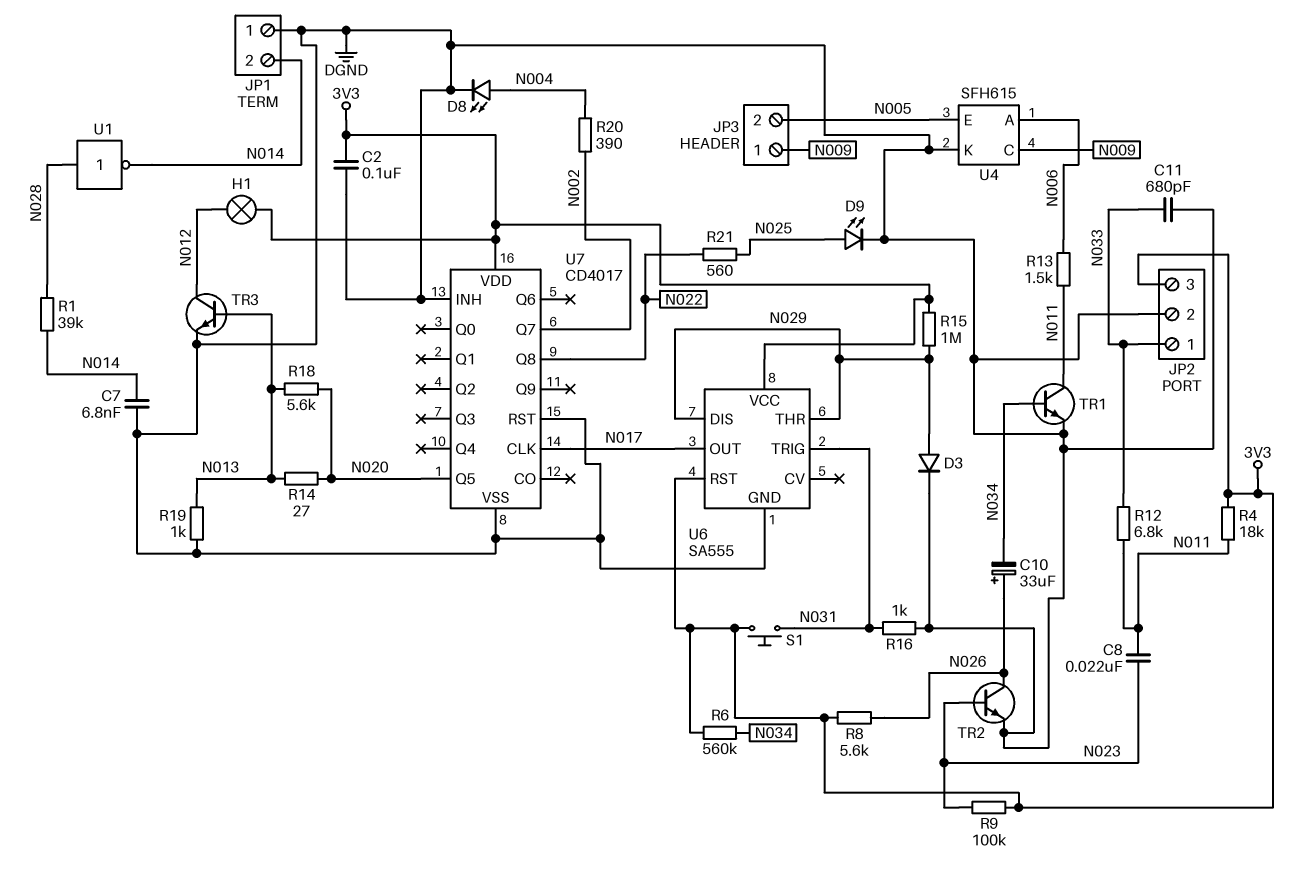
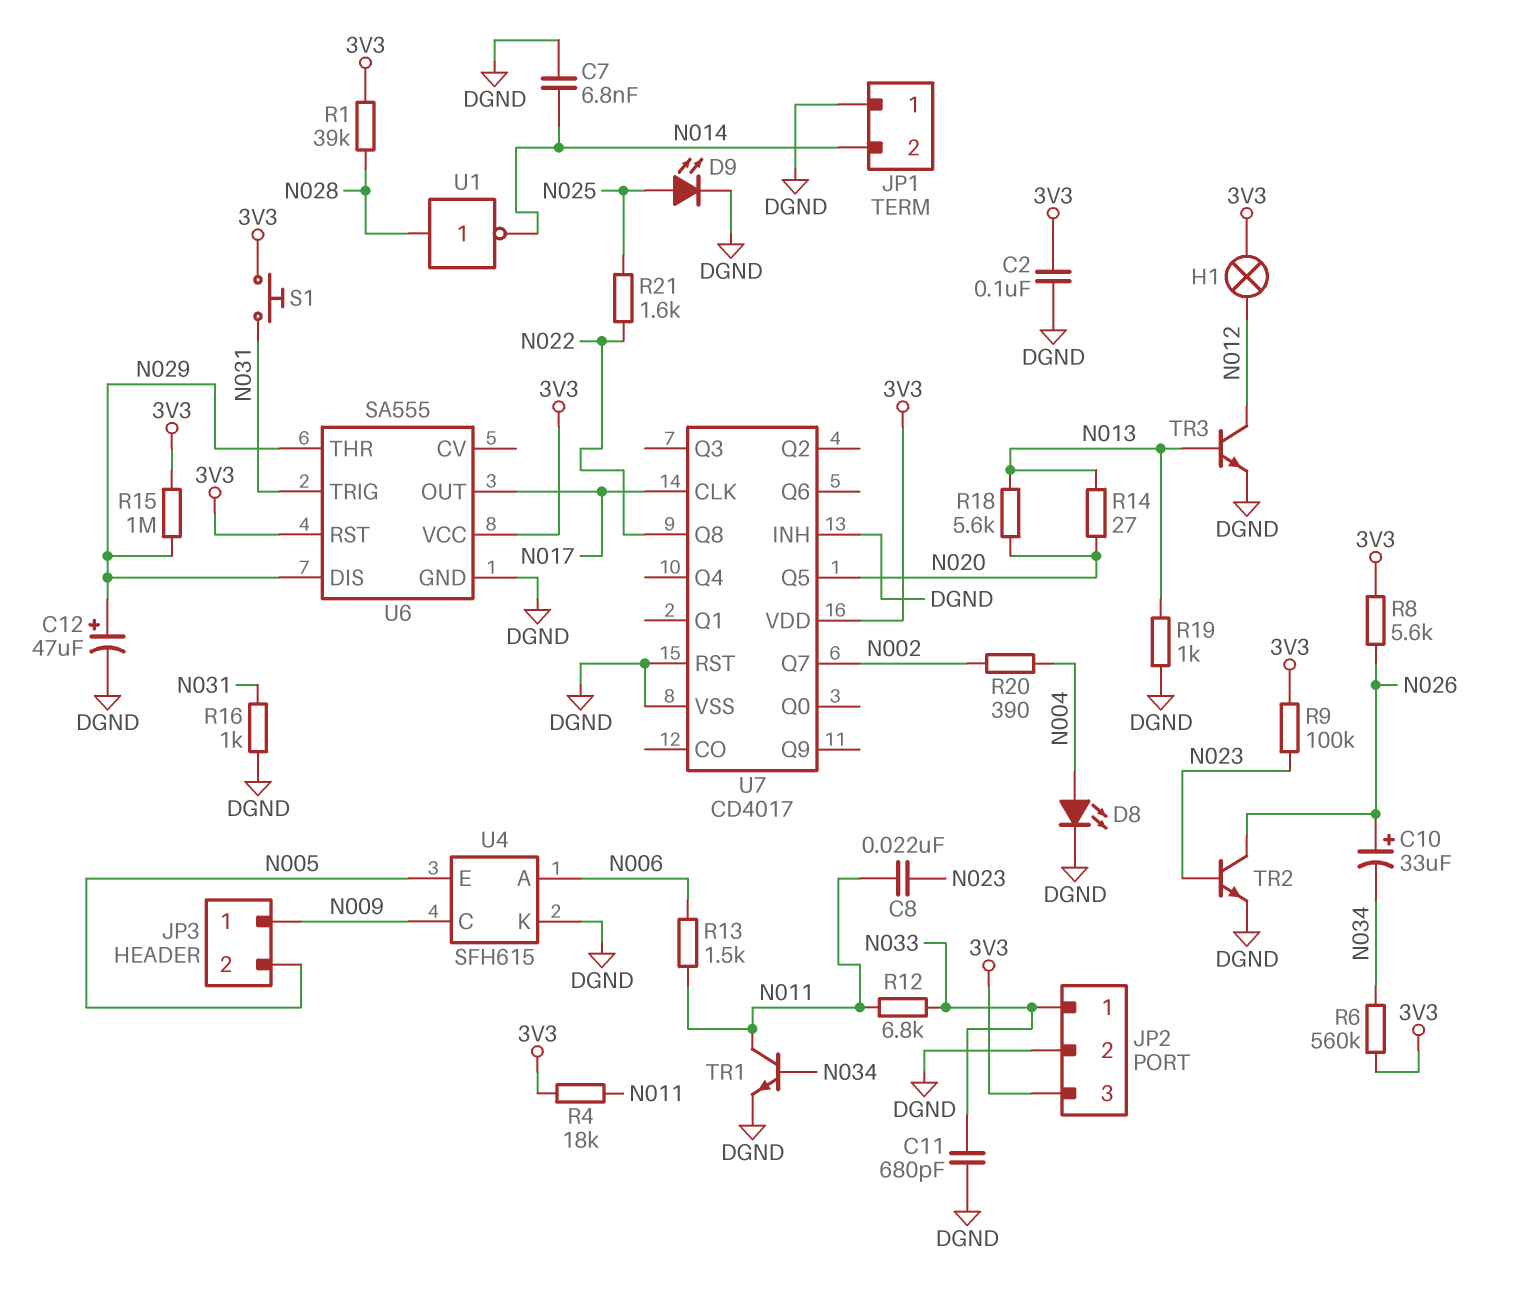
C12: none -> 47uF (plus N029, minus DGND)
D3: diode (A N029, K DGND) -> none
R1: 39k (N014, N028) -> 39k (3V3, N028)
R21: 560 (N022, N025) -> 1.6k (N022, N025)

